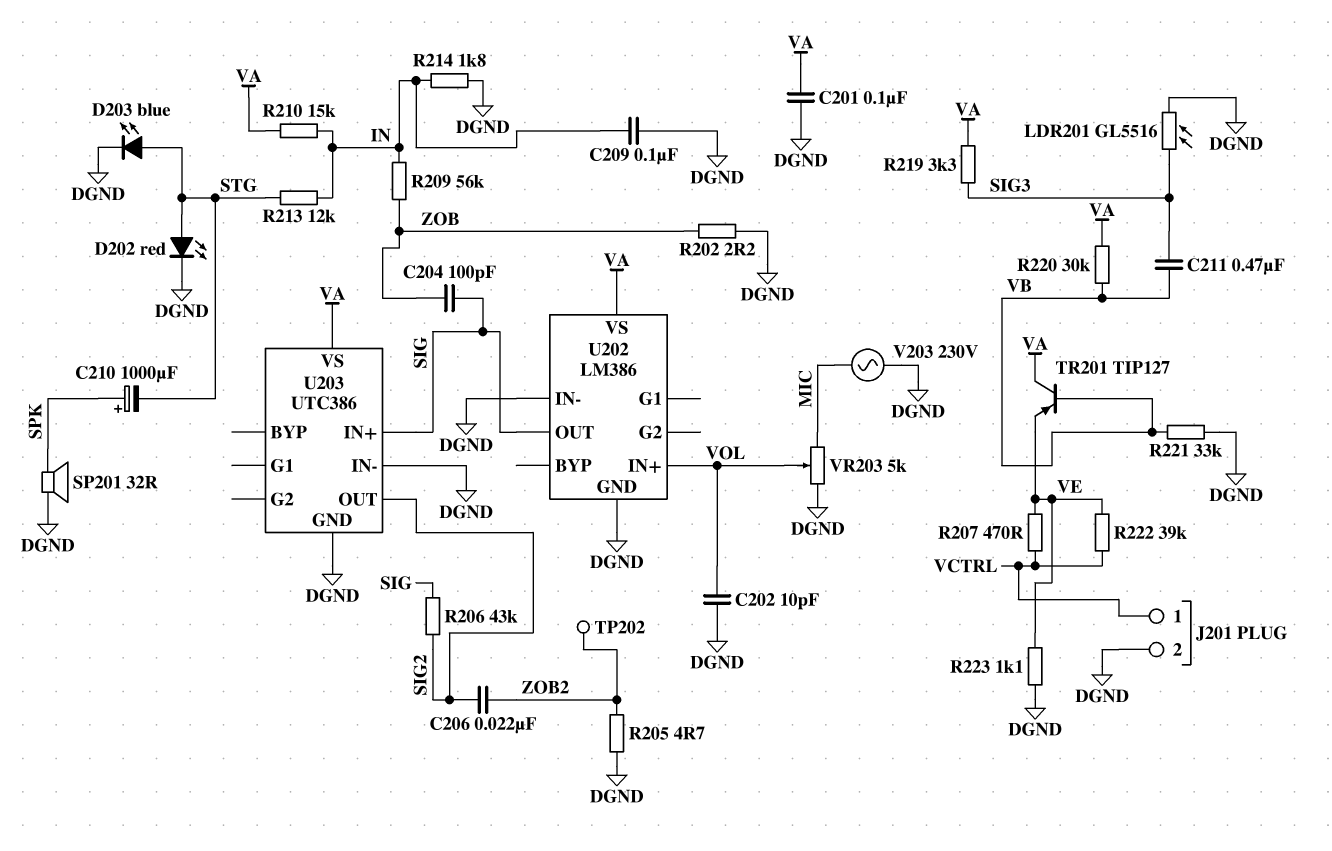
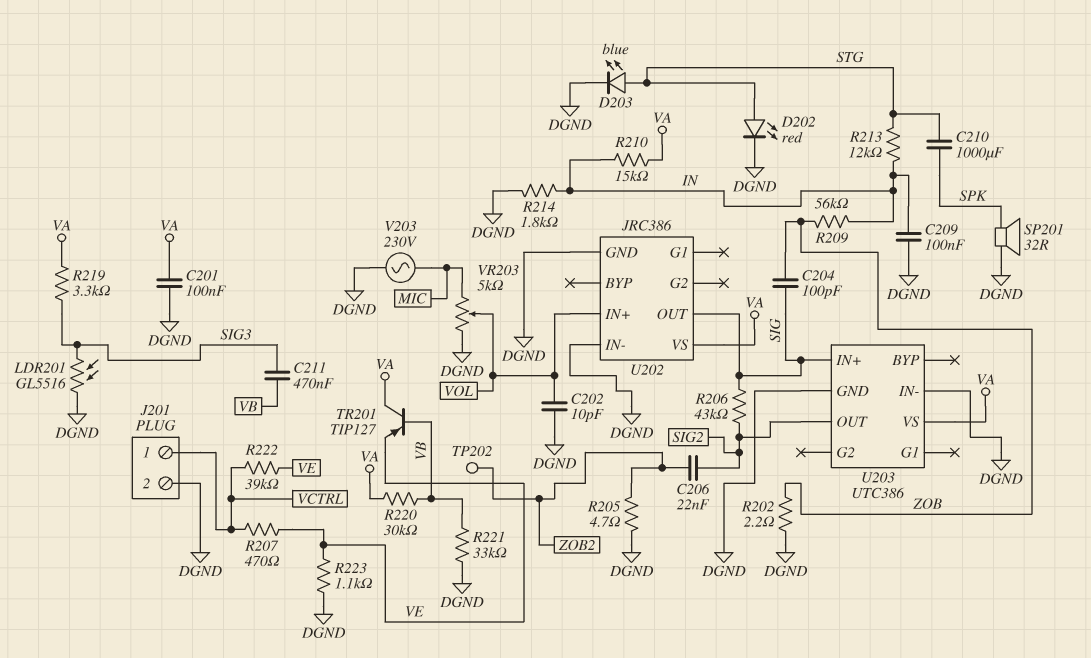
C210: 1000uF (plus SPK, minus STG) -> 1000uF (SPK, STG)
U202: LM386 -> JRC386

